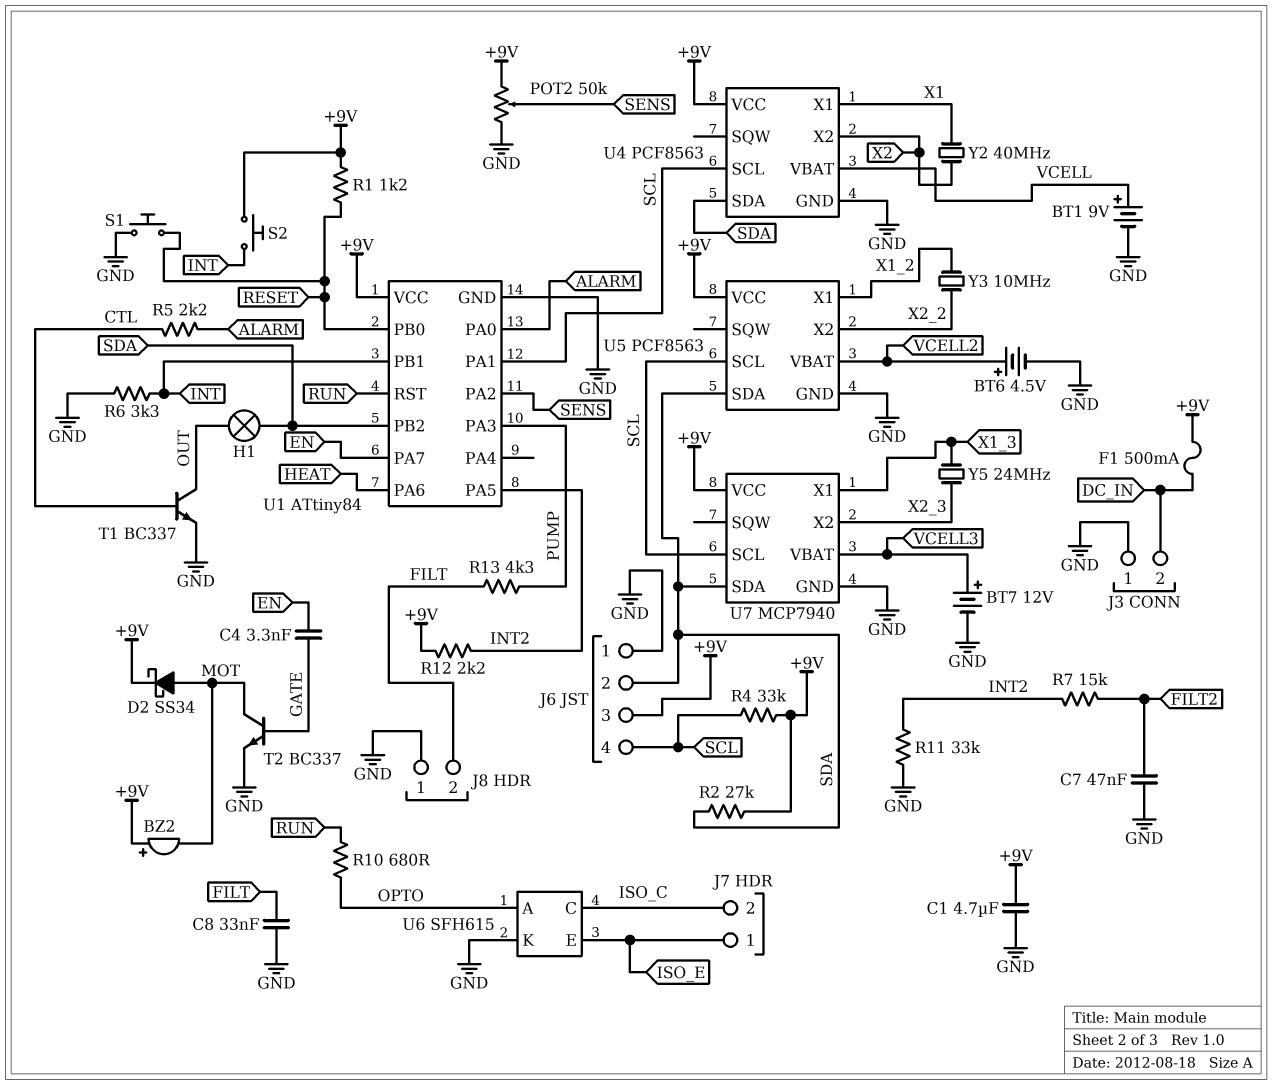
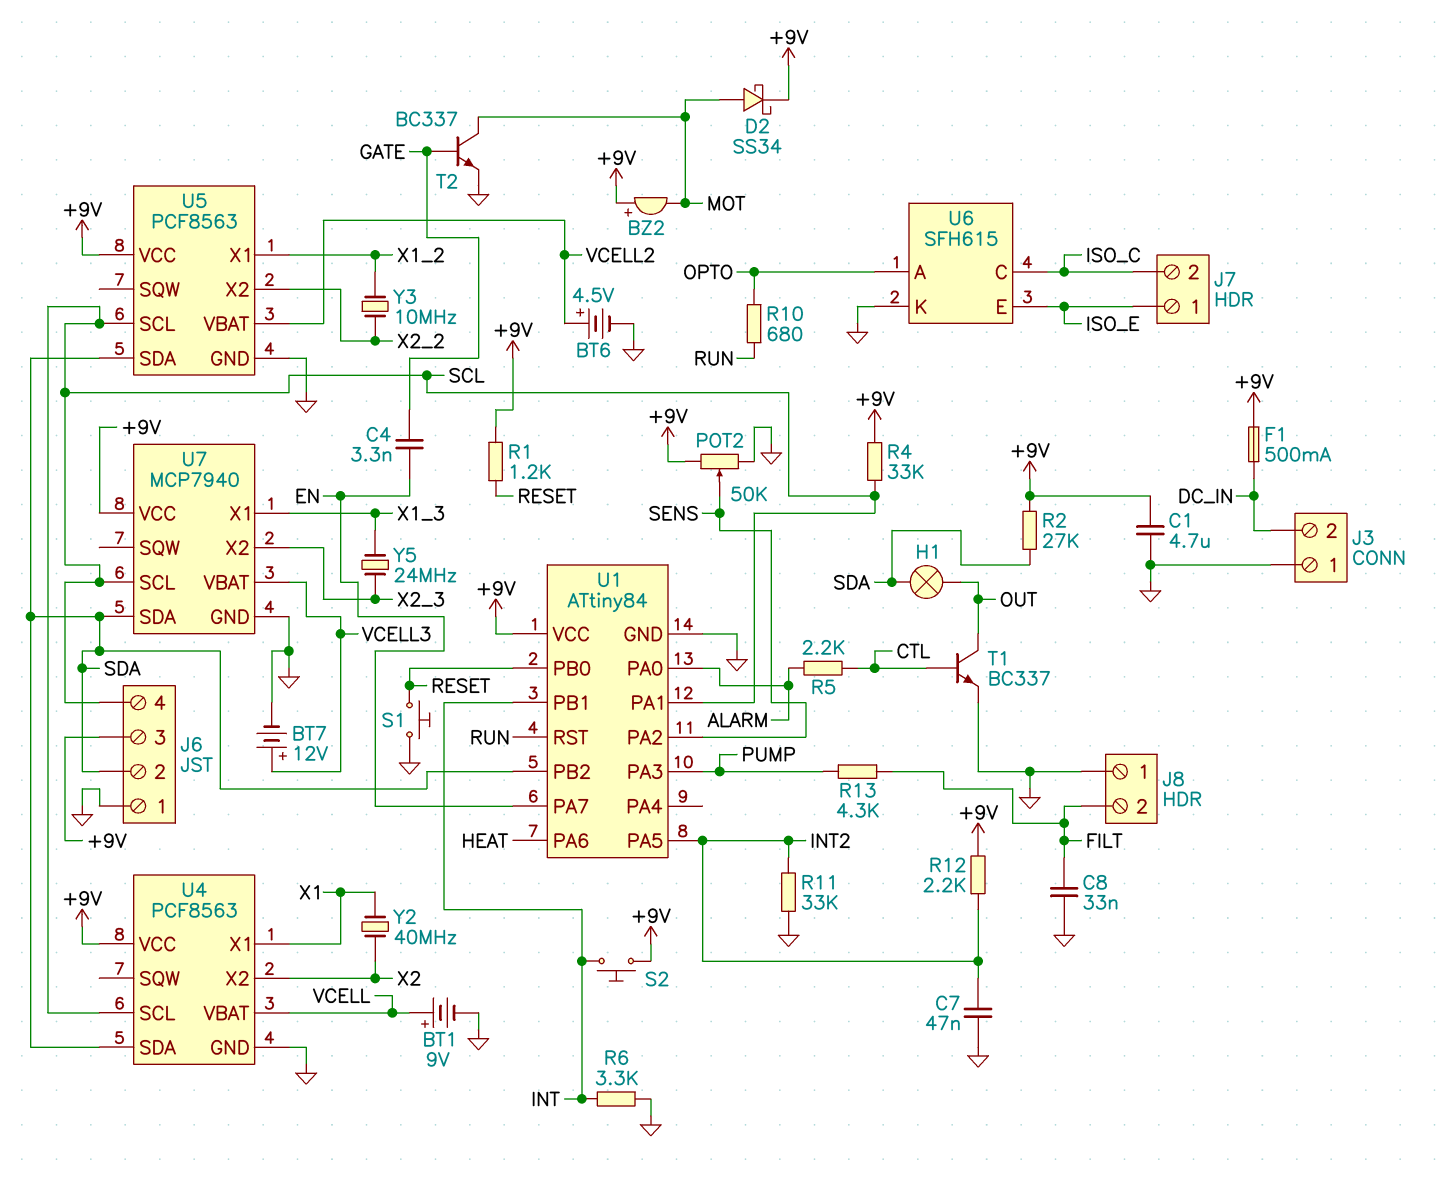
C7: 47nF (FILT2, GND) -> 47nF (GND, INT2)
R7: 15k (FILT2, INT2) -> none

